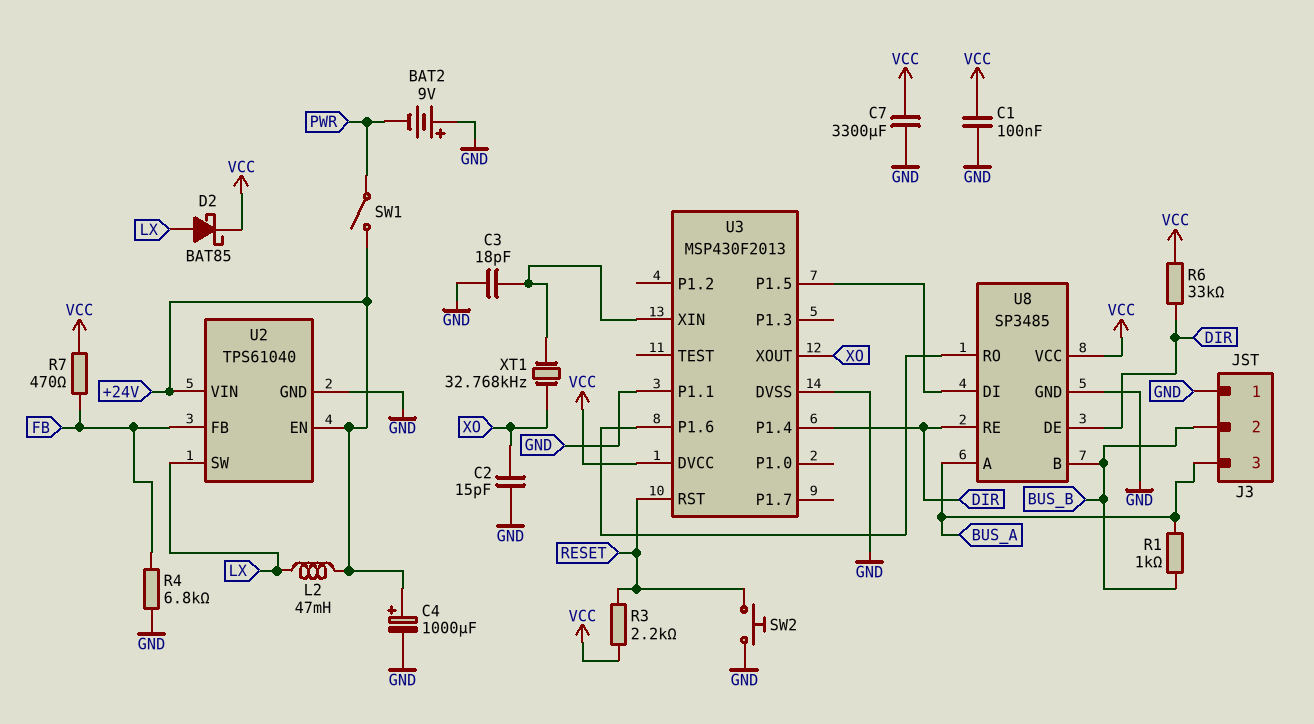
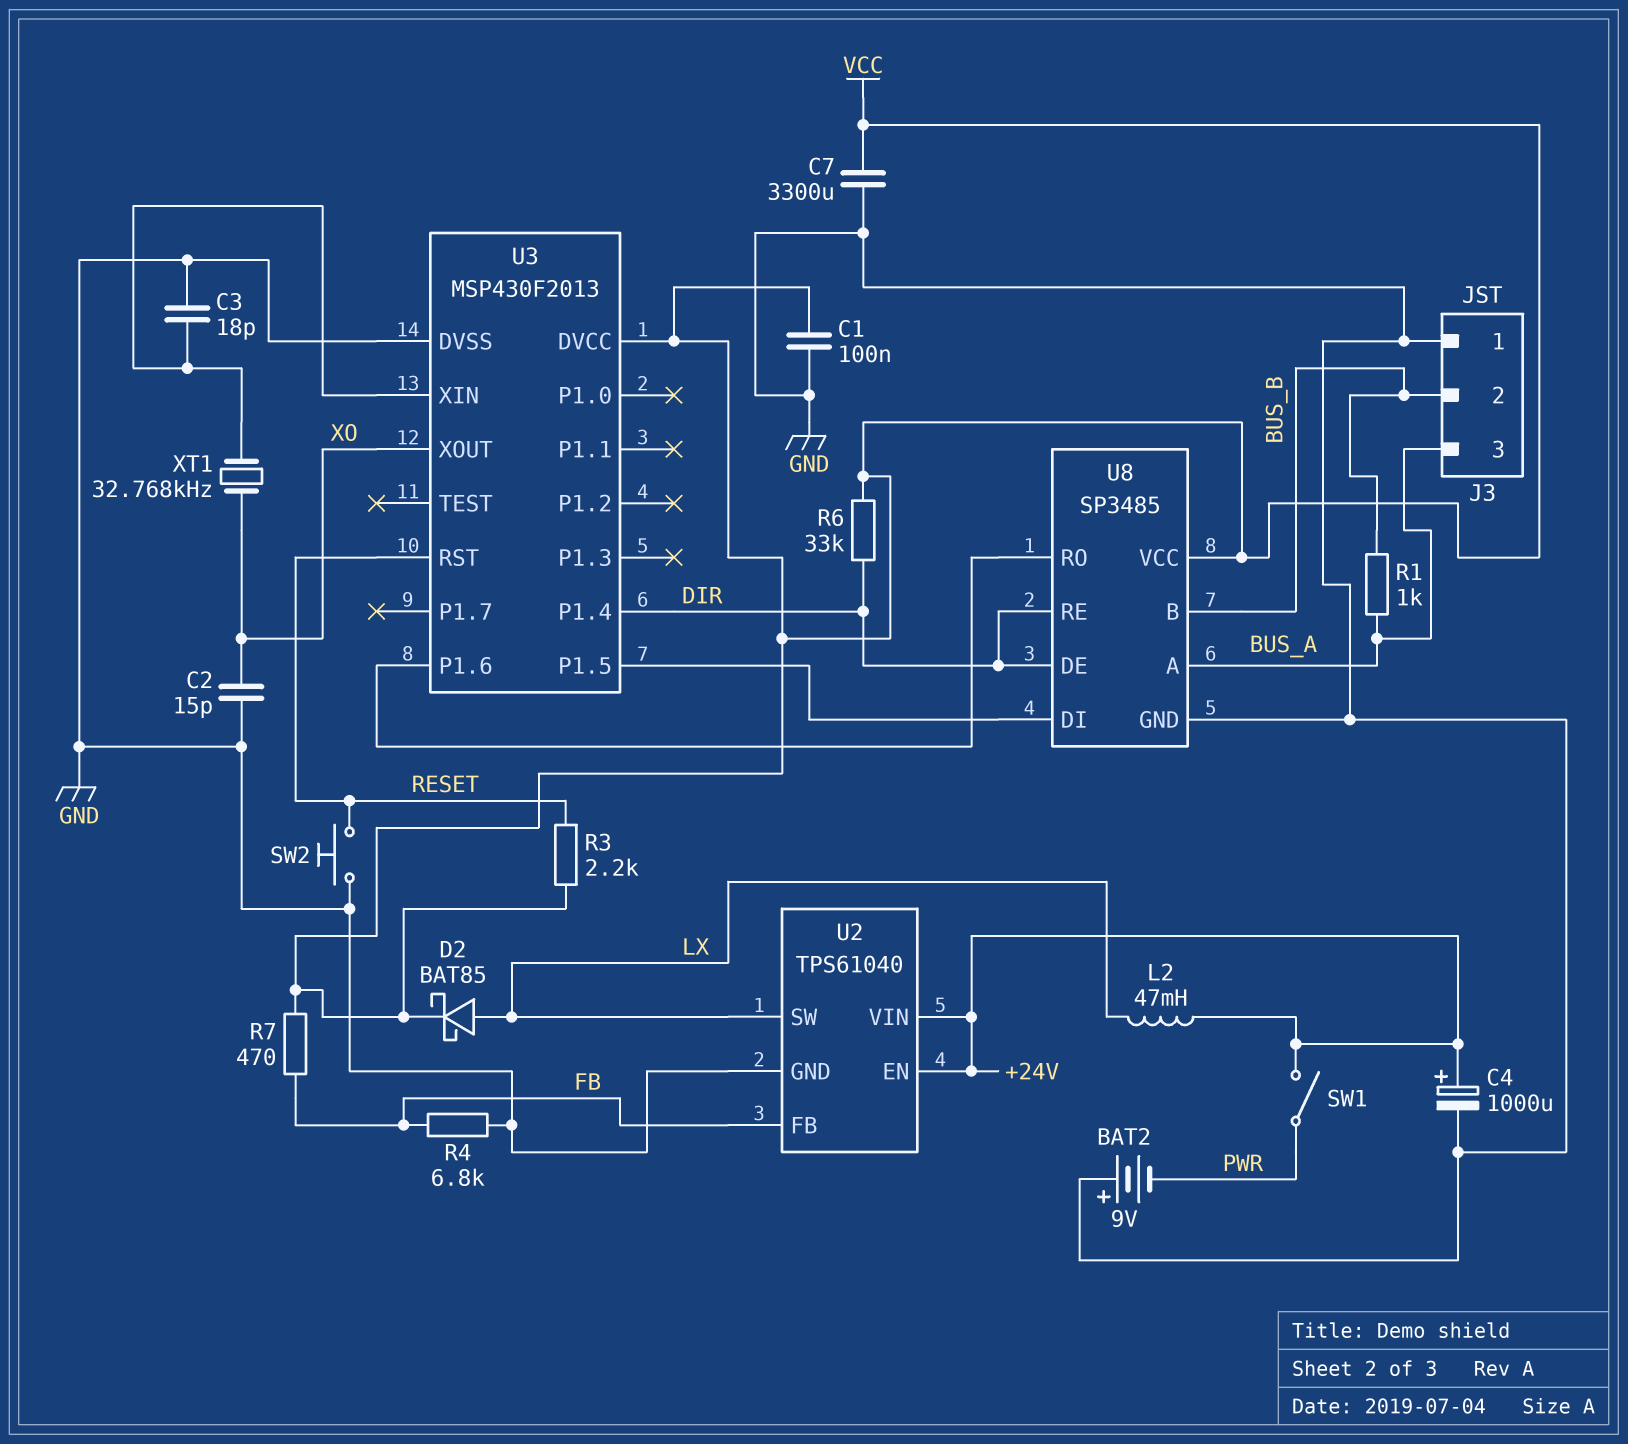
U3 pin P1.1: GND -> none

